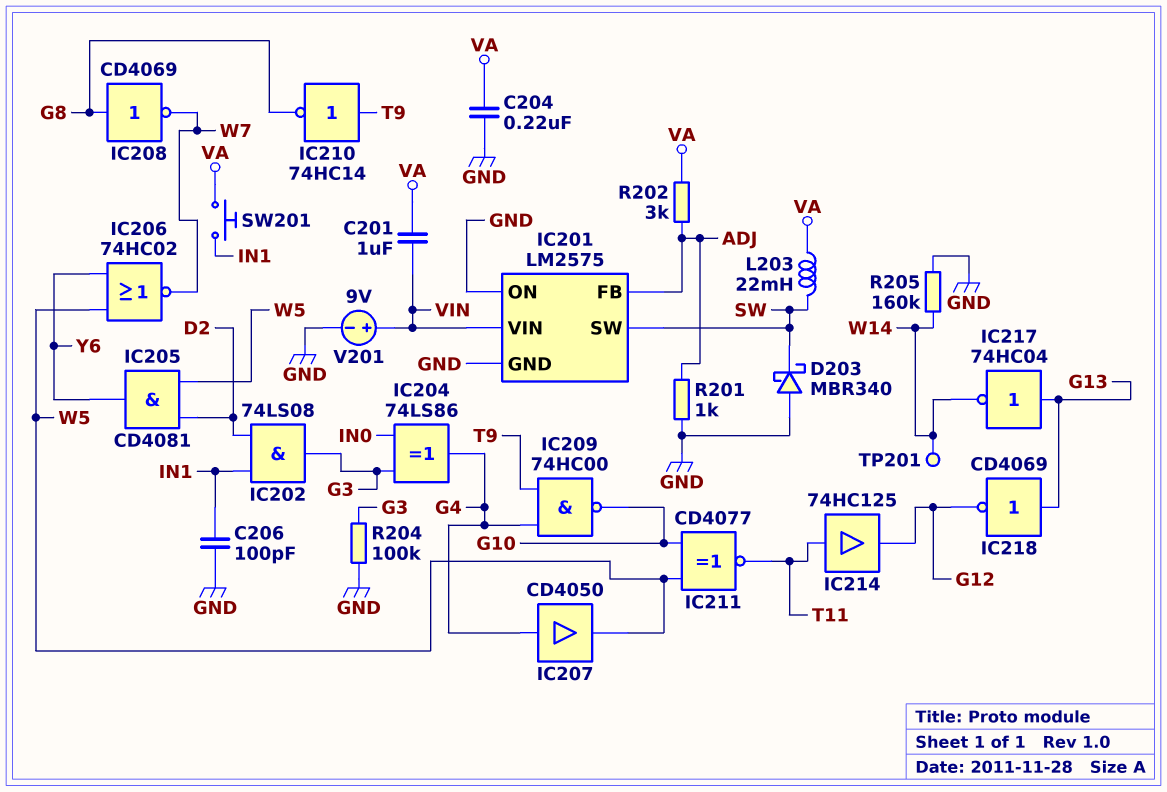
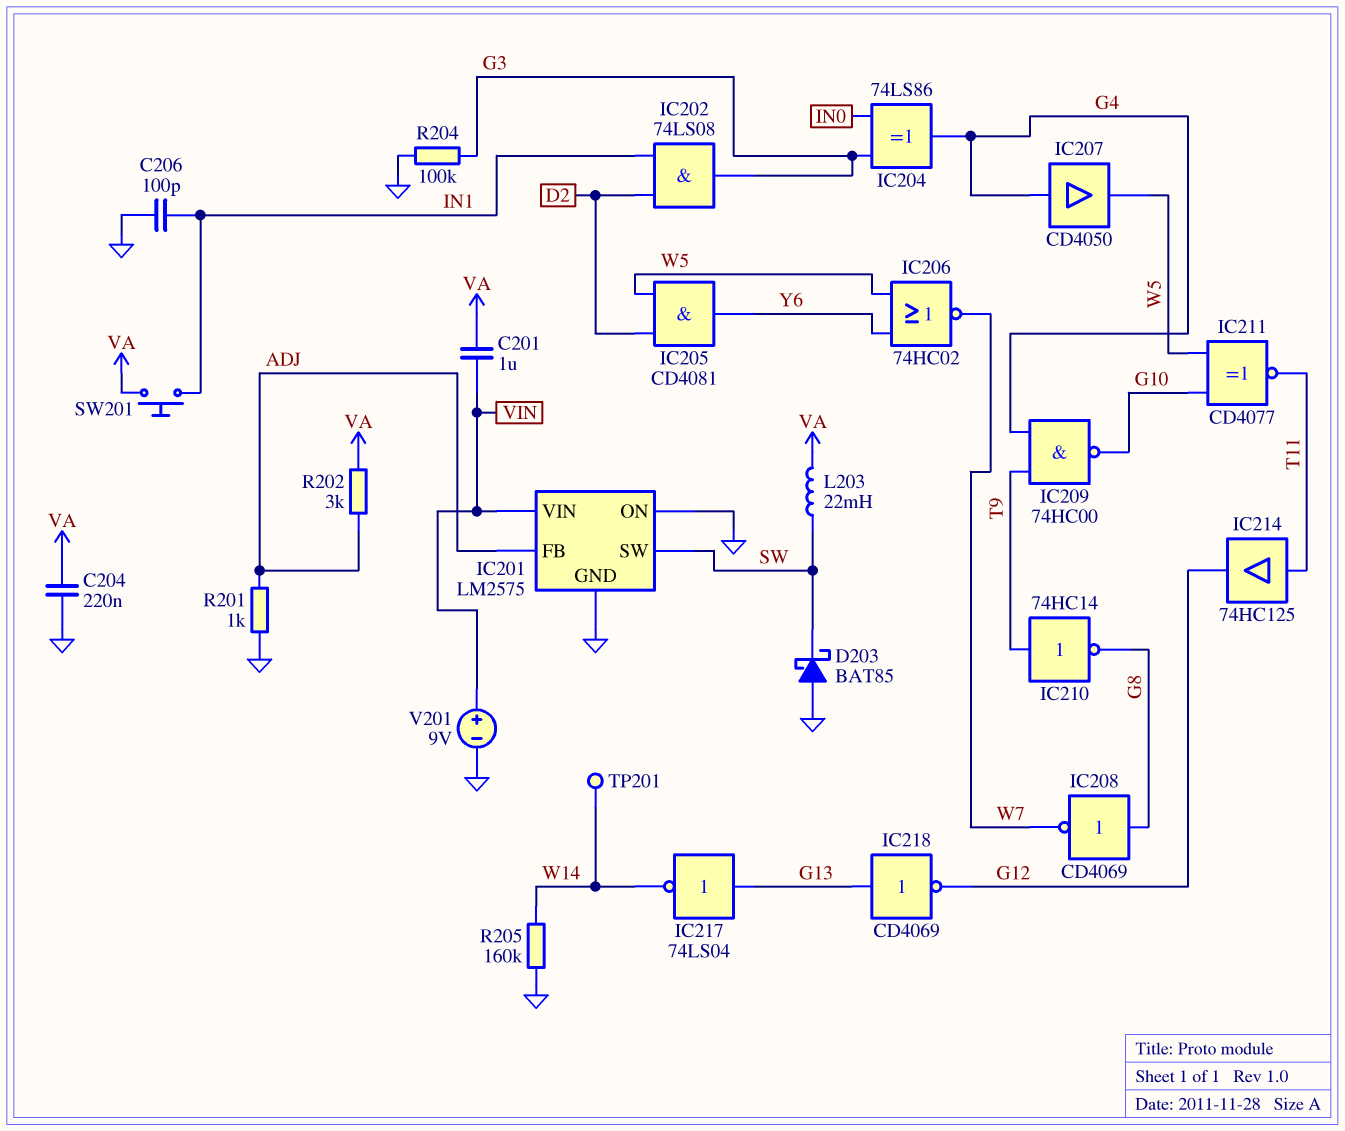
D203: schottky MBR340 (A GND, K SW) -> schottky BAT85 (A GND, K SW)
IC217: NOT 74HC04 (in G13, out W14) -> NOT 74LS04 (in G13, out W14)

